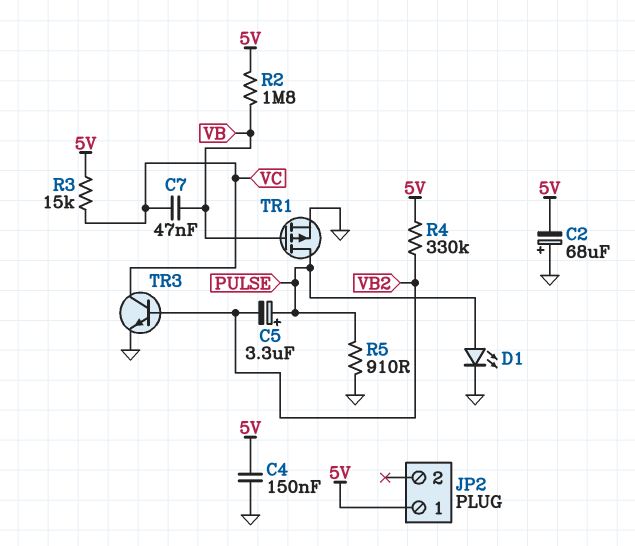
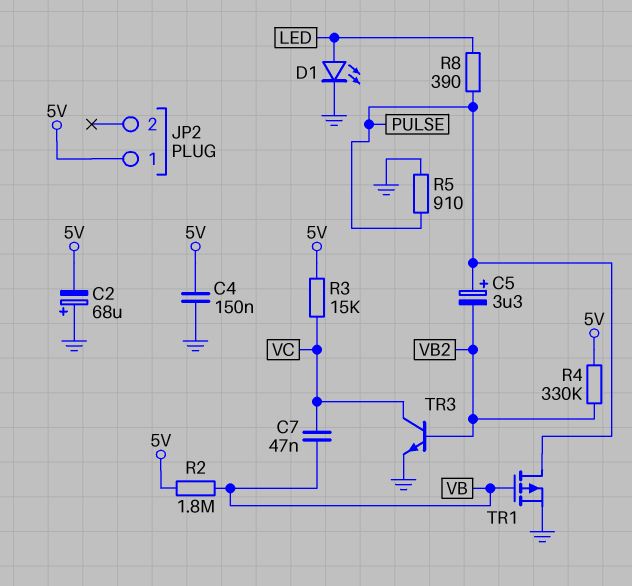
D1: LED (A PULSE, K GND) -> LED (A LED, K GND)
R8: none -> 390 (LED, PULSE)

